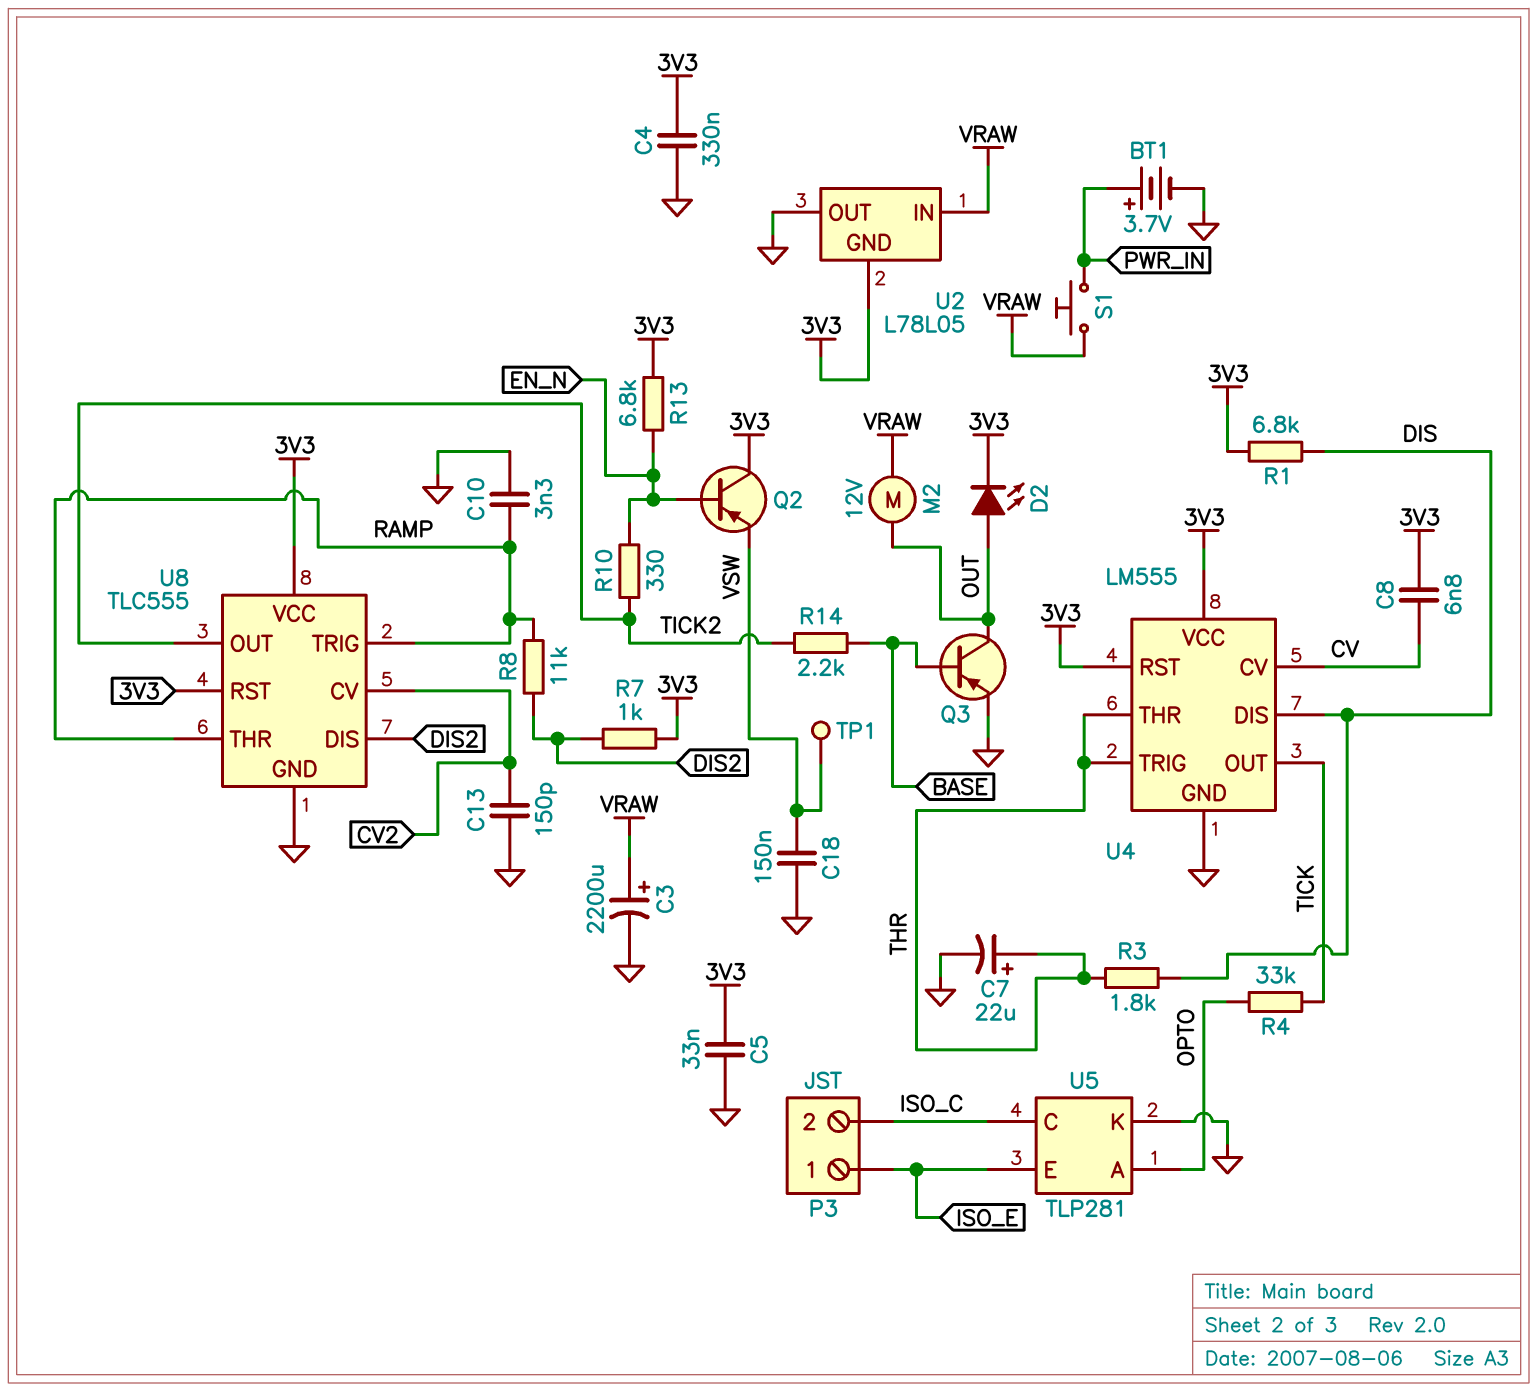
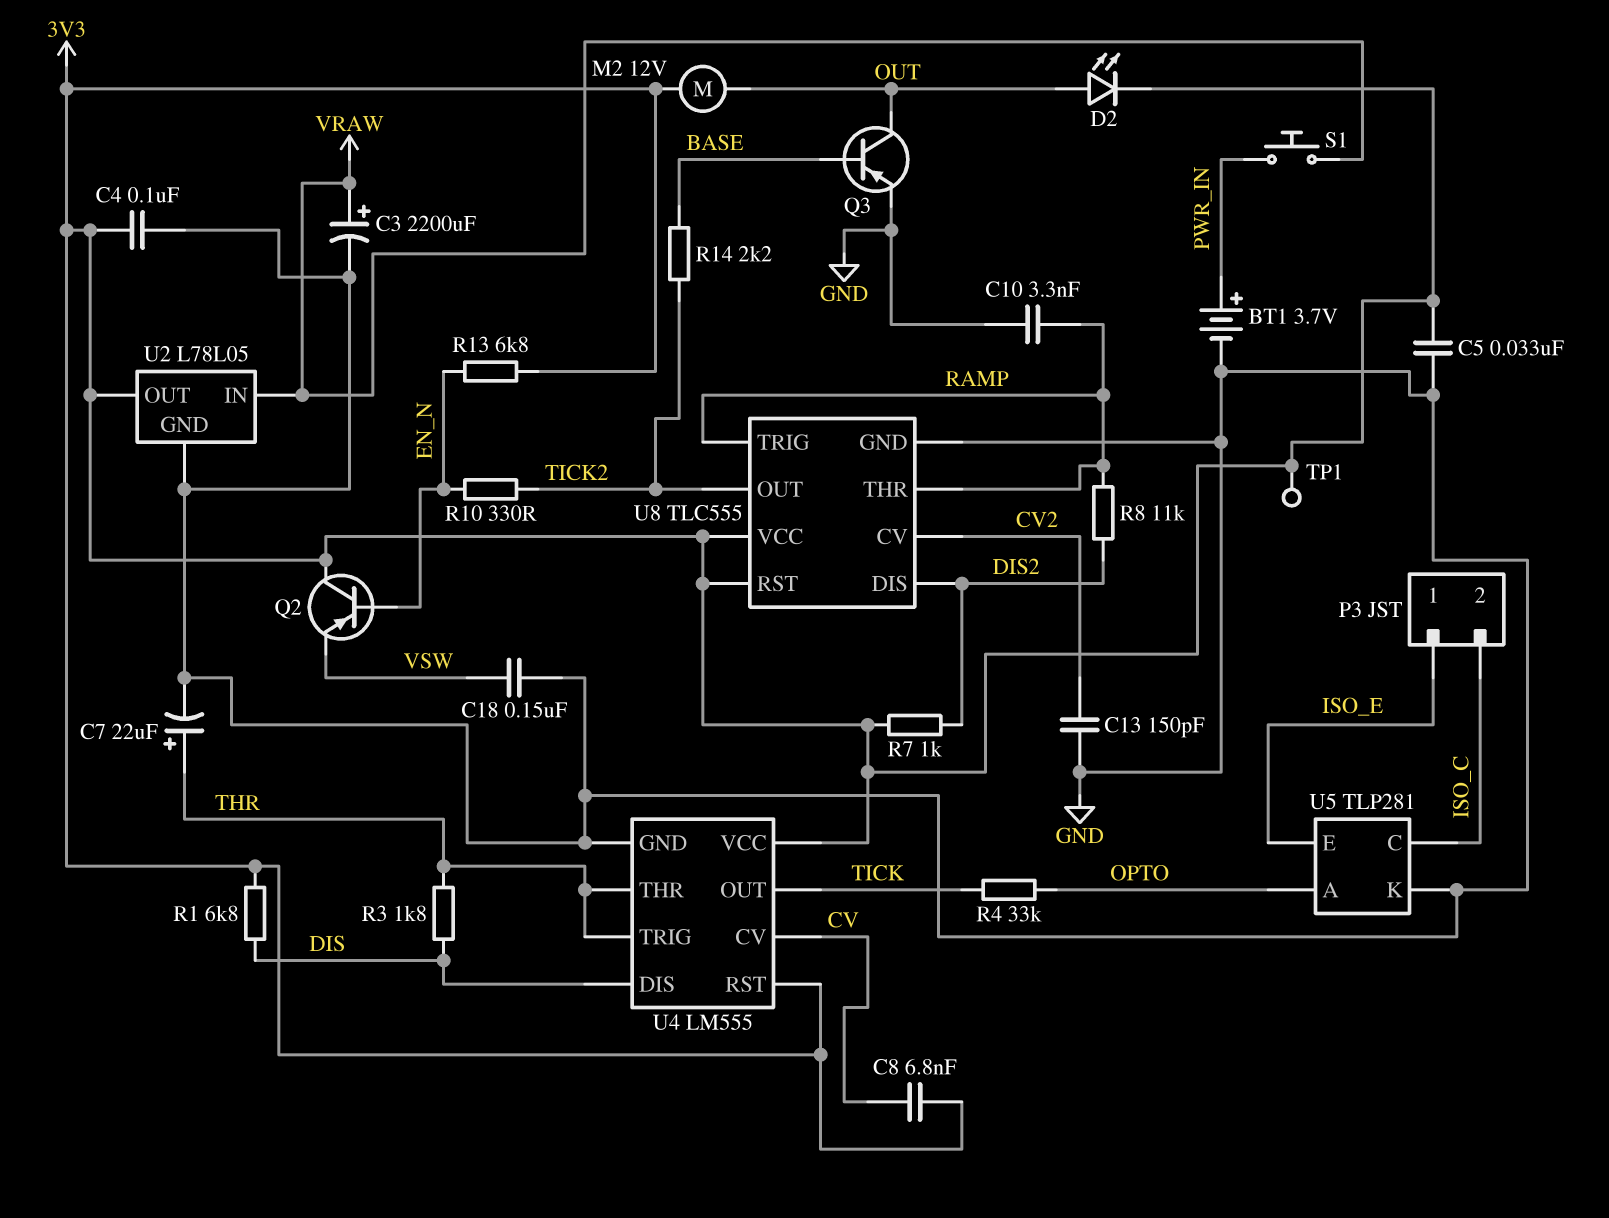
C4: 330nF (3V3, GND) -> 100nF (3V3, GND)
M2: motor 12V (OUT, VRAW) -> motor 12V (3V3, OUT)
TP1: test point (VSW) -> test point (3V3)
U2 pin GND: 3V3 -> GND
U2 pin OUT: GND -> 3V3

